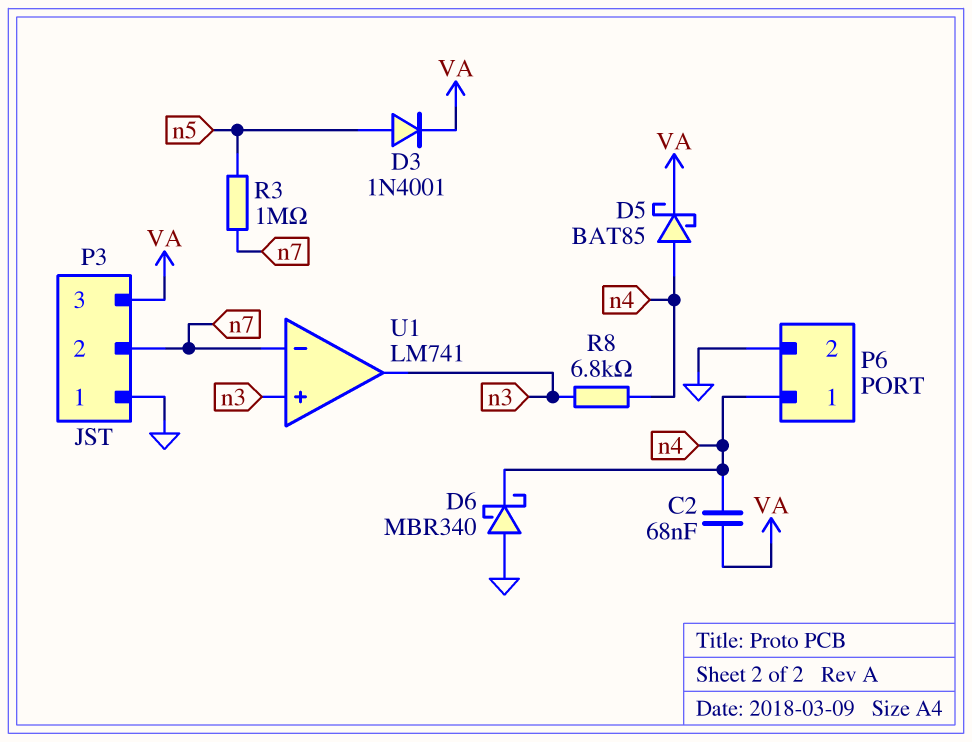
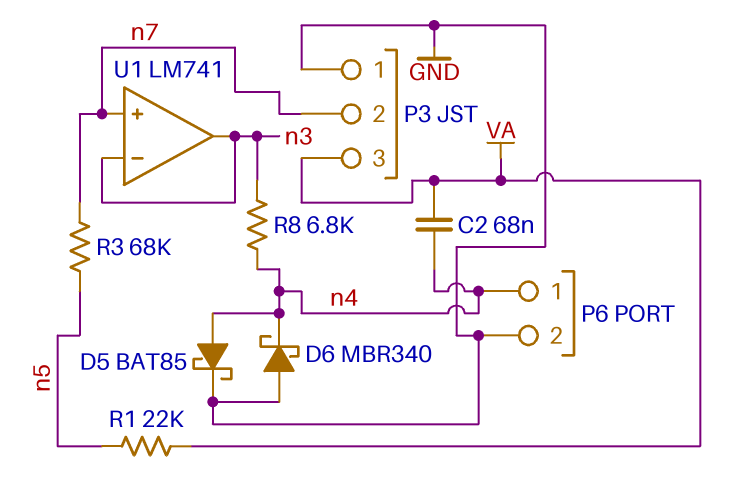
D3: diode 1N4001 (A n5, K VA) -> none
D5: schottky BAT85 (A n4, K VA) -> schottky BAT85 (A n4, K GND)
R1: none -> 22k (VA, n5)
R3: 1M (n5, n7) -> 68k (n5, n7)
U1 pin in+: n3 -> n7
U1 pin in-: n7 -> n3

